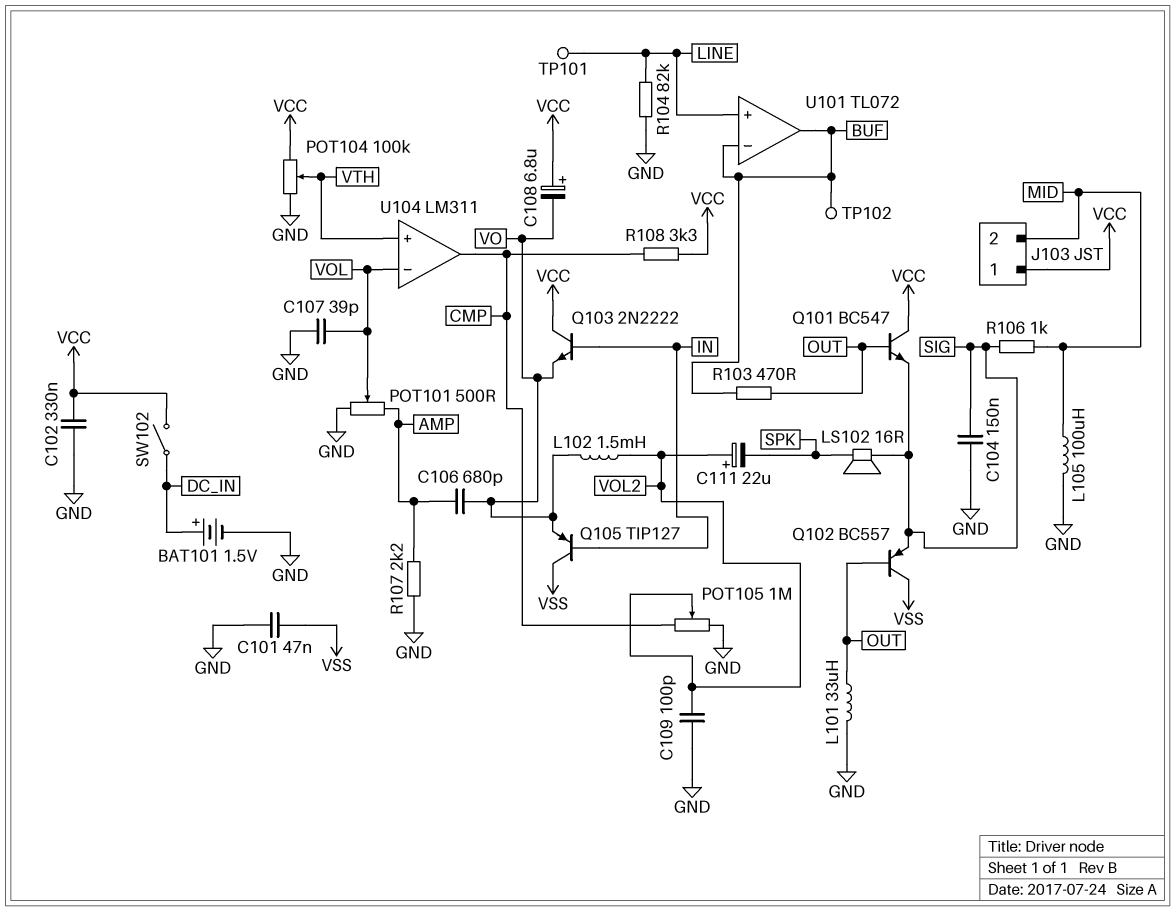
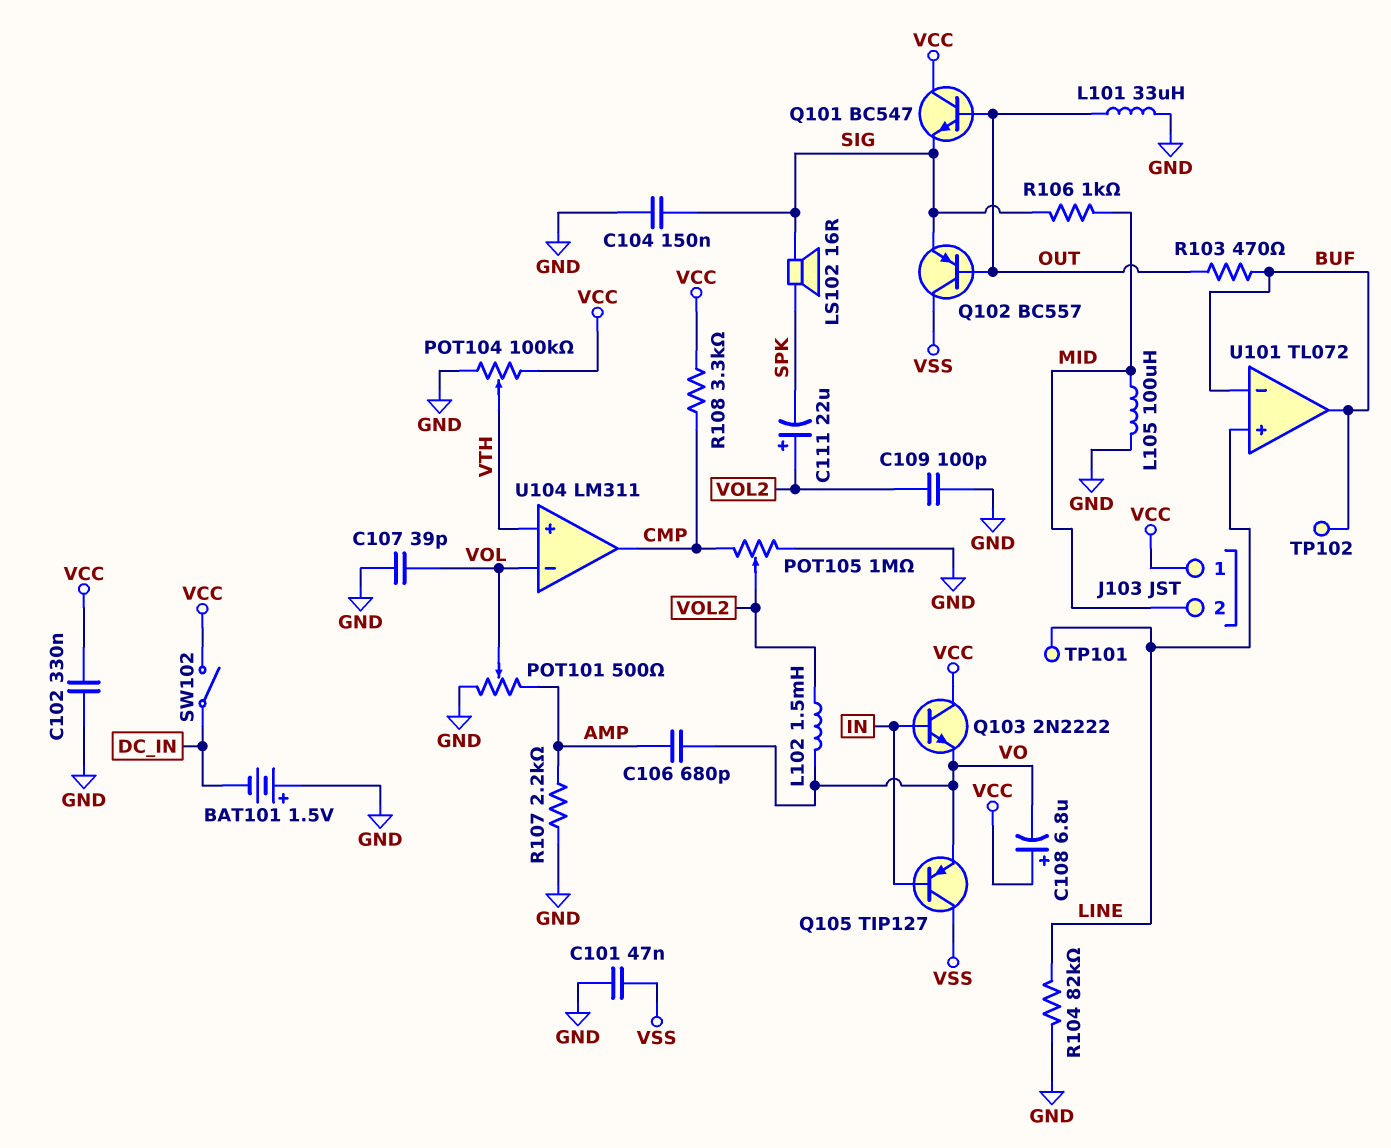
BAT101: 1.5V (plus DC_IN, minus GND) -> 1.5V (plus GND, minus DC_IN)

